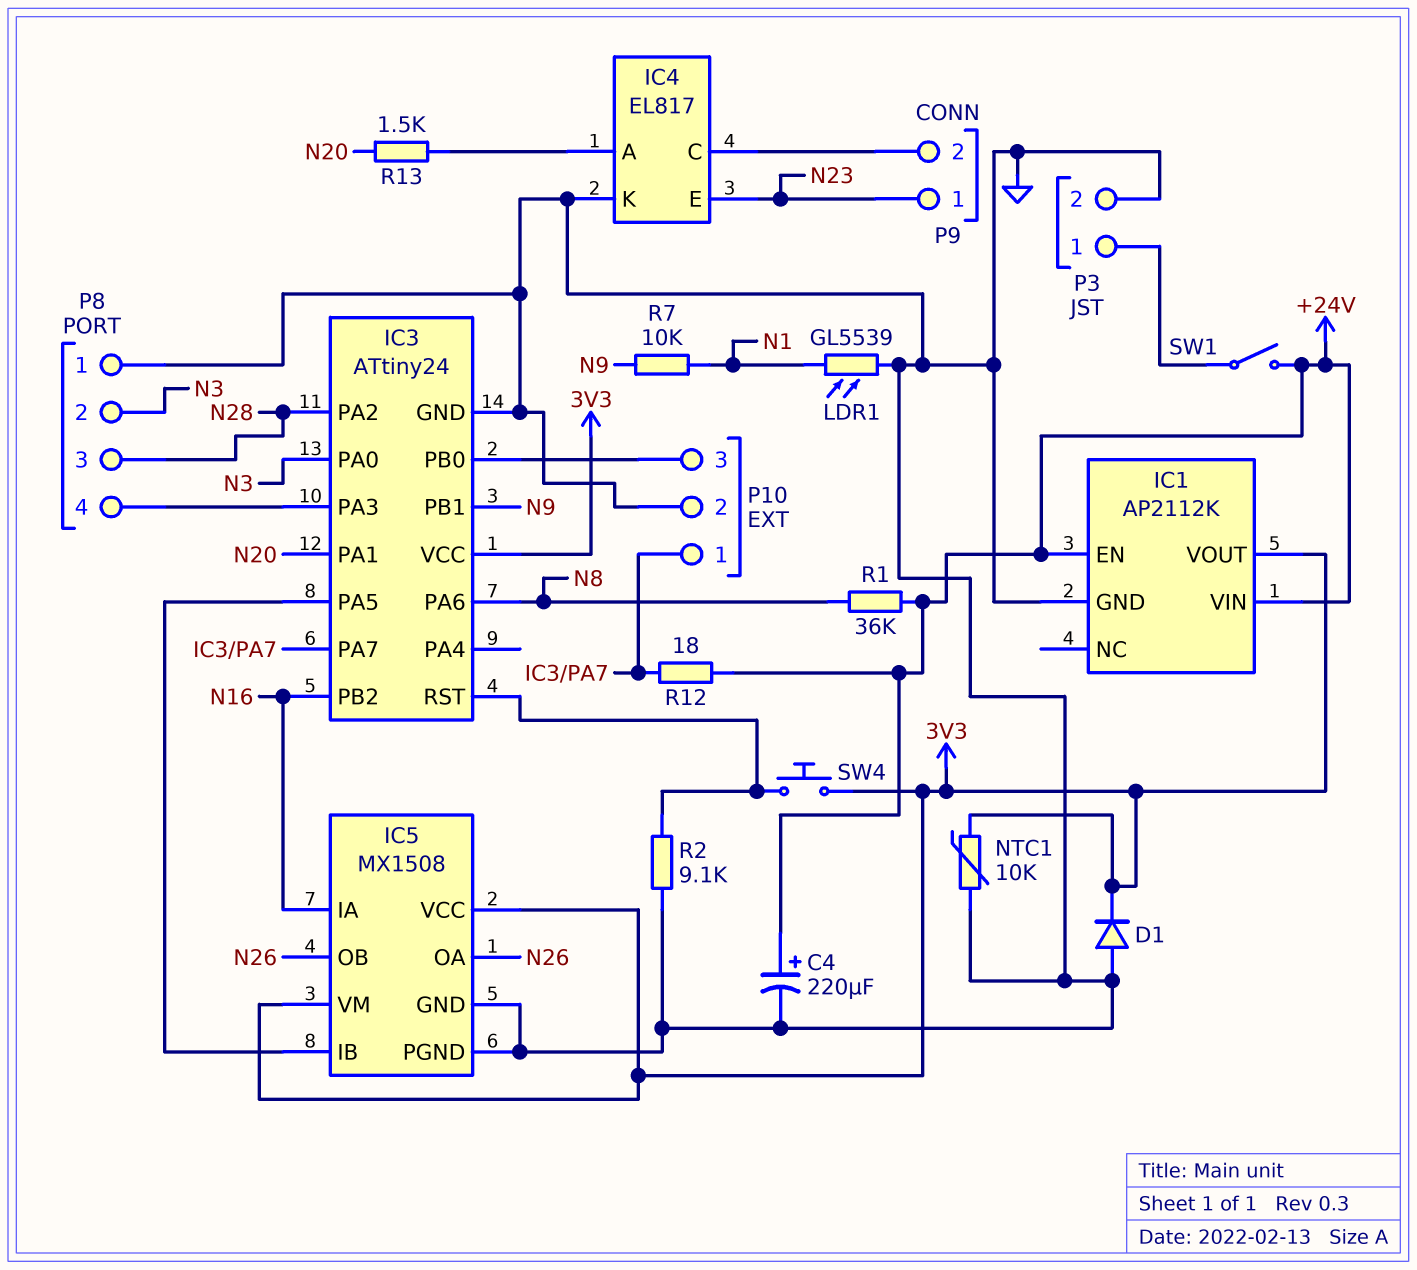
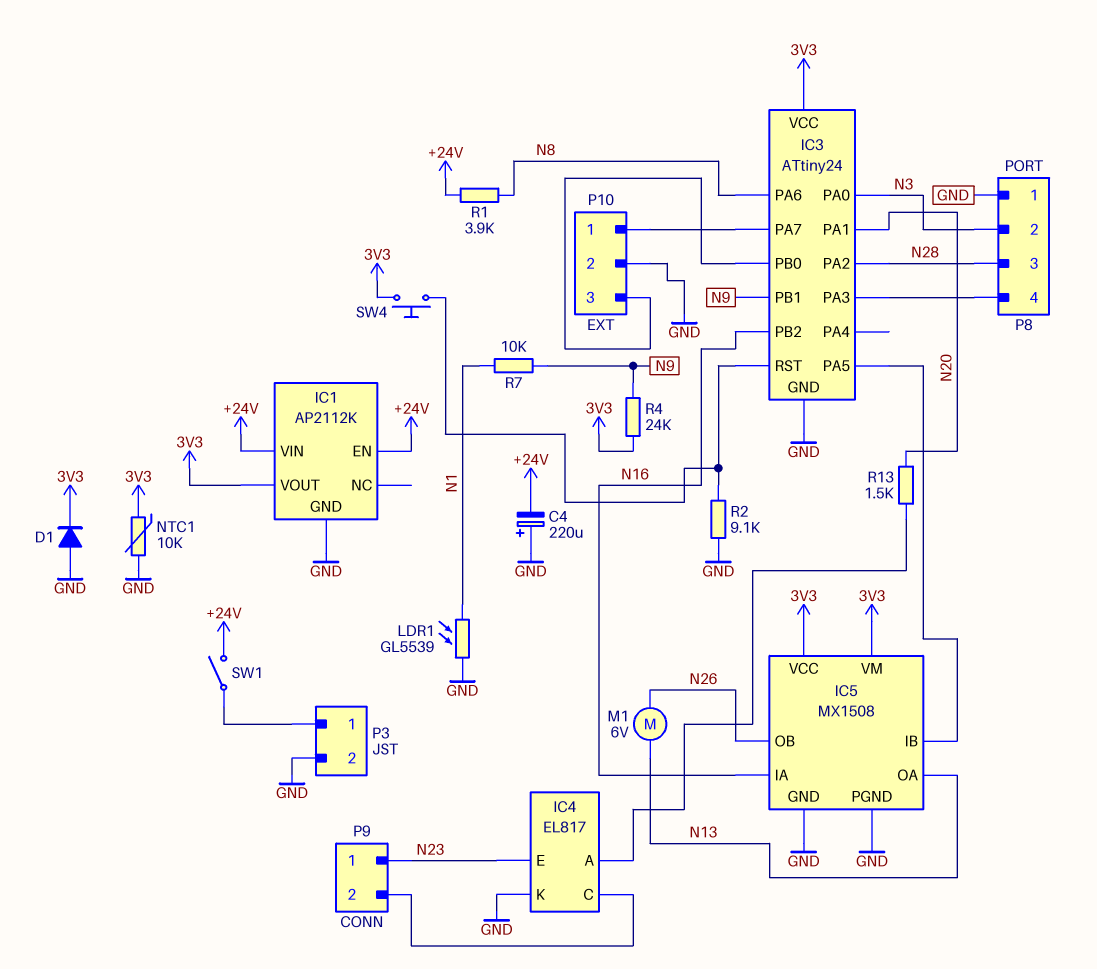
C4: 220uF (plus +24V, minus GND) -> 220uF (plus GND, minus +24V)
IC5 pin OA: N26 -> N13
M1: none -> motor 6V (N13, N26)
R1: 36k (+24V, N8) -> 3.9k (+24V, N8)
R4: none -> 24k (3V3, N9)
R12: 18 (+24V, IC3/PA7) -> none

